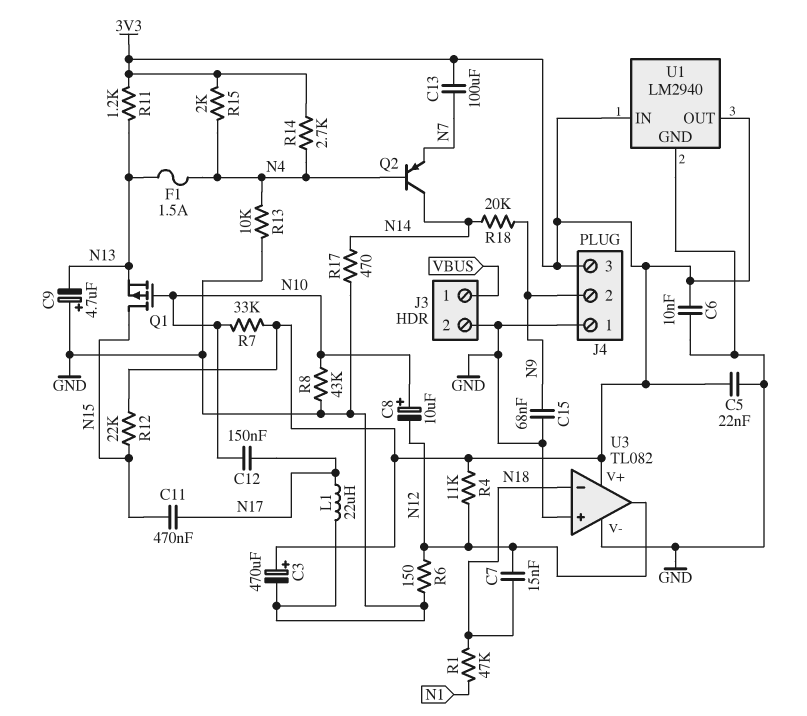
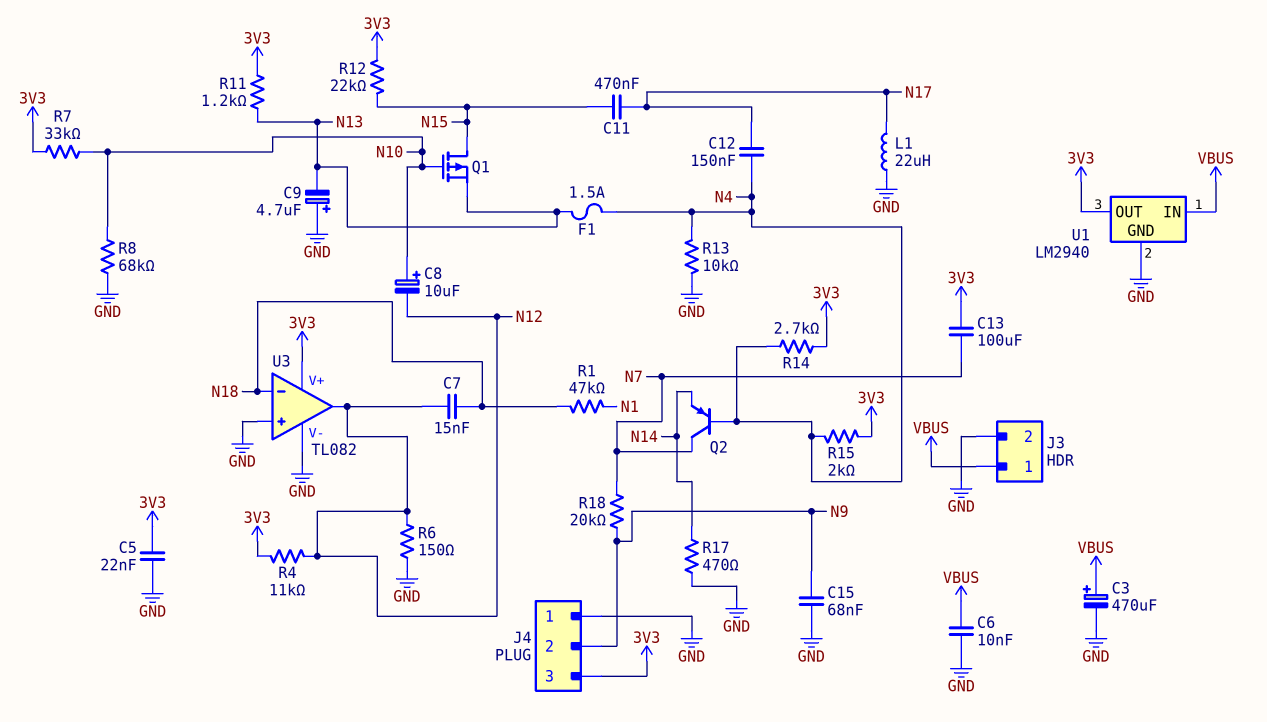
C3: 470uF (plus 3V3, minus GND) -> 470uF (plus VBUS, minus GND)
C6: 10nF (3V3, GND) -> 10nF (GND, VBUS)
C12: 150nF (N10, N17) -> 150nF (N4, N17)
Q2: PNP (B N4, C N14, E N7) -> PNP (B N4, C N7, E N14)
R8: 43k (GND, N10) -> 68k (GND, N10)
R18: 20k (N9, N14) -> 20k (N7, N9)
U1 pin IN: 3V3 -> VBUS

